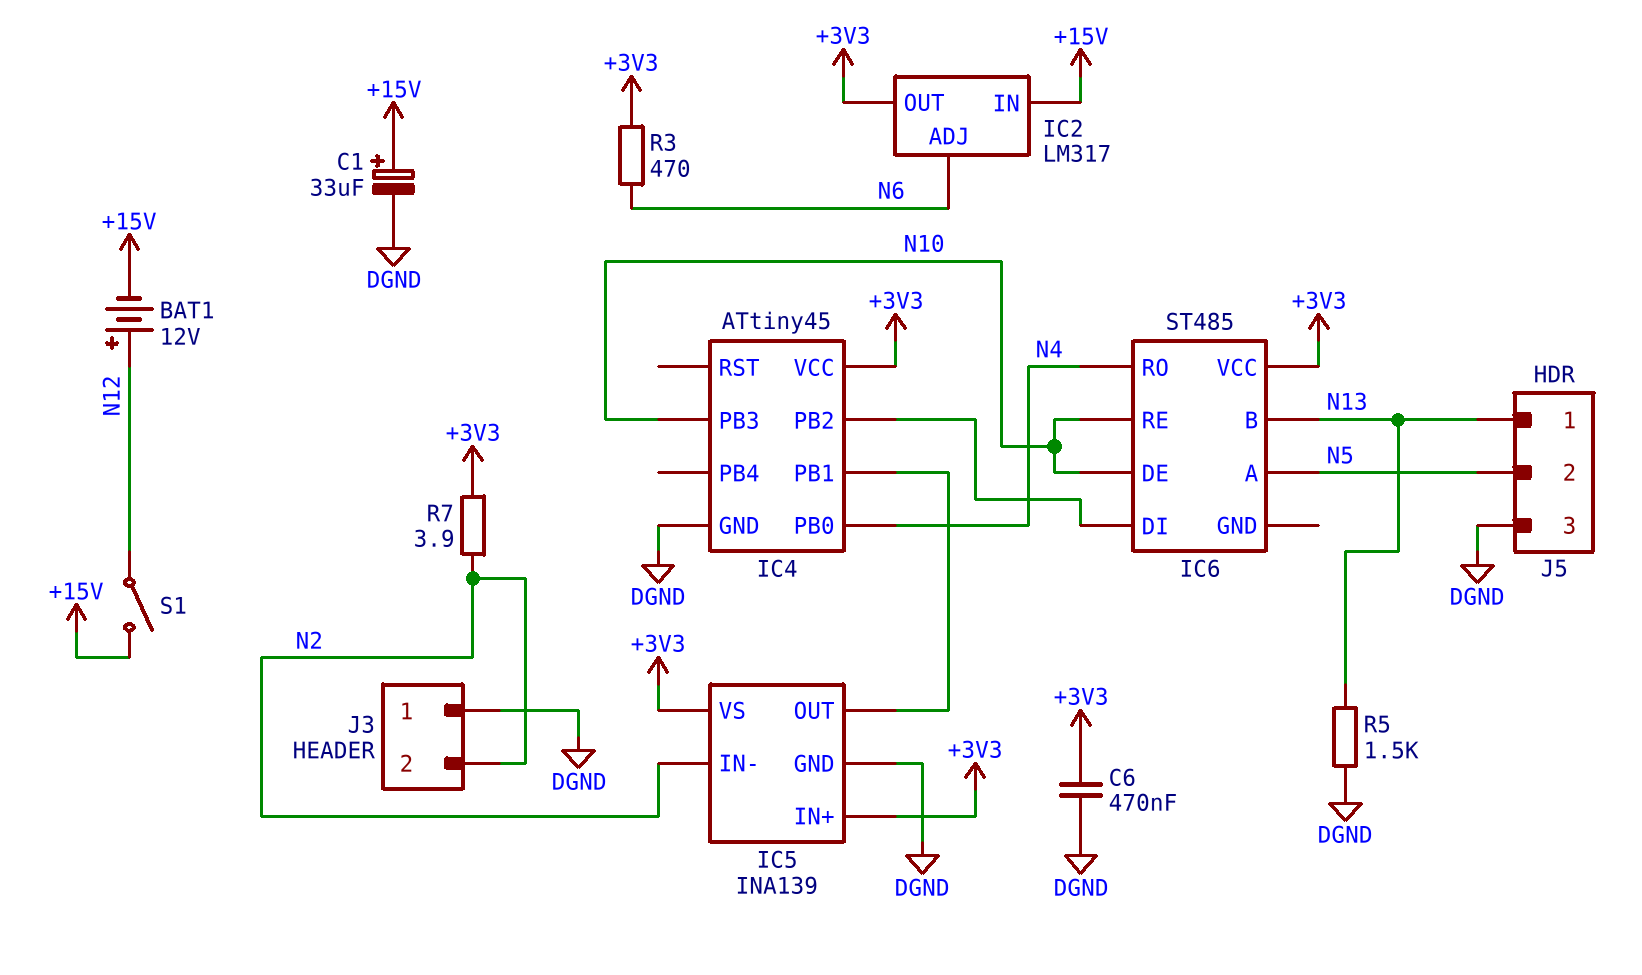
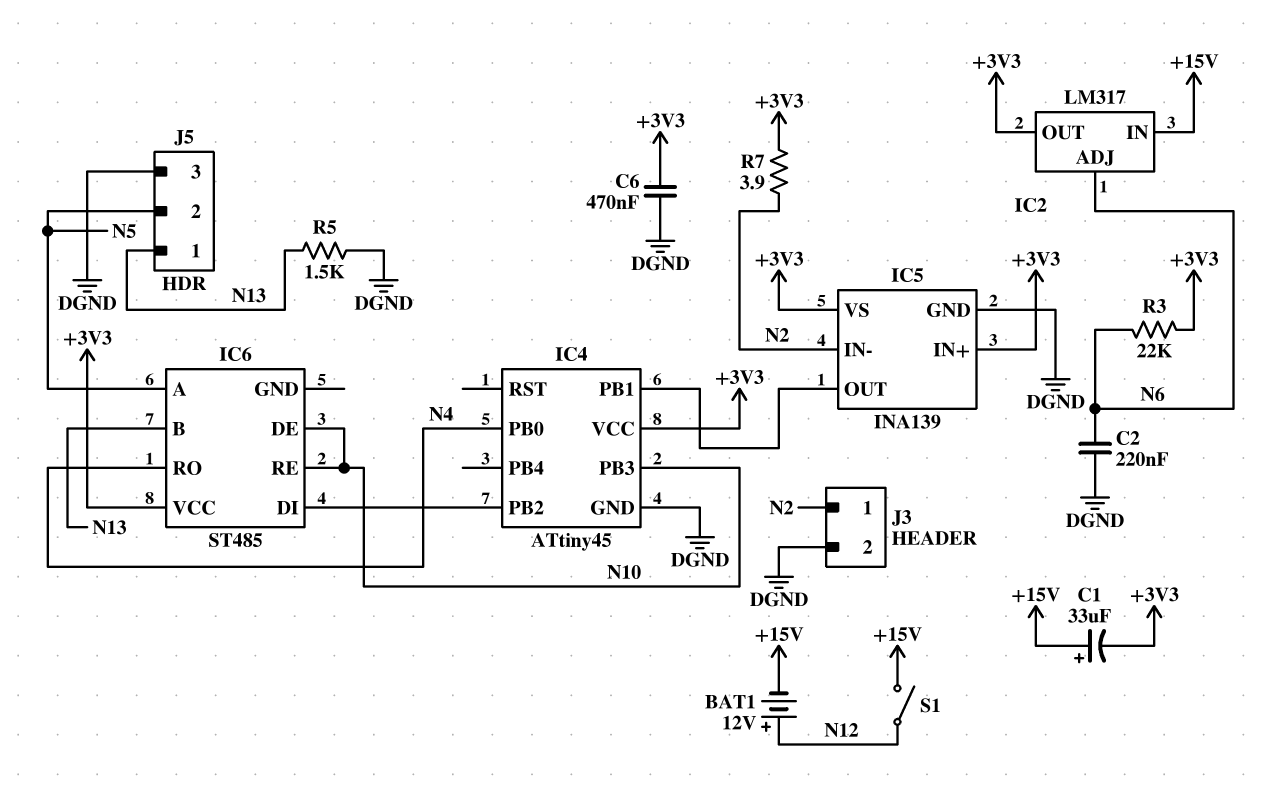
C1: 33uF (plus +15V, minus DGND) -> 33uF (plus +15V, minus +3V3)
C2: none -> 220nF (DGND, N6)
J3 pin 1: DGND -> N2
J3 pin 2: N2 -> DGND
R3: 470 (+3V3, N6) -> 22k (+3V3, N6)

